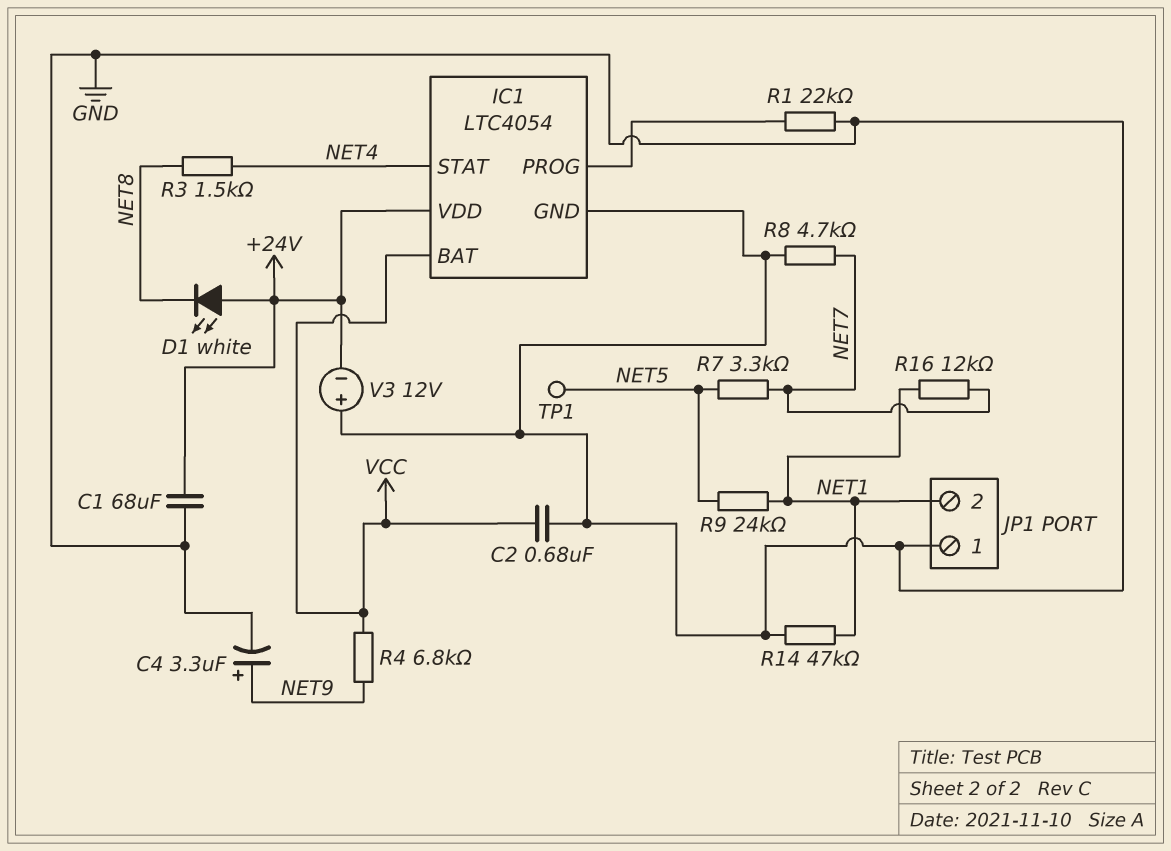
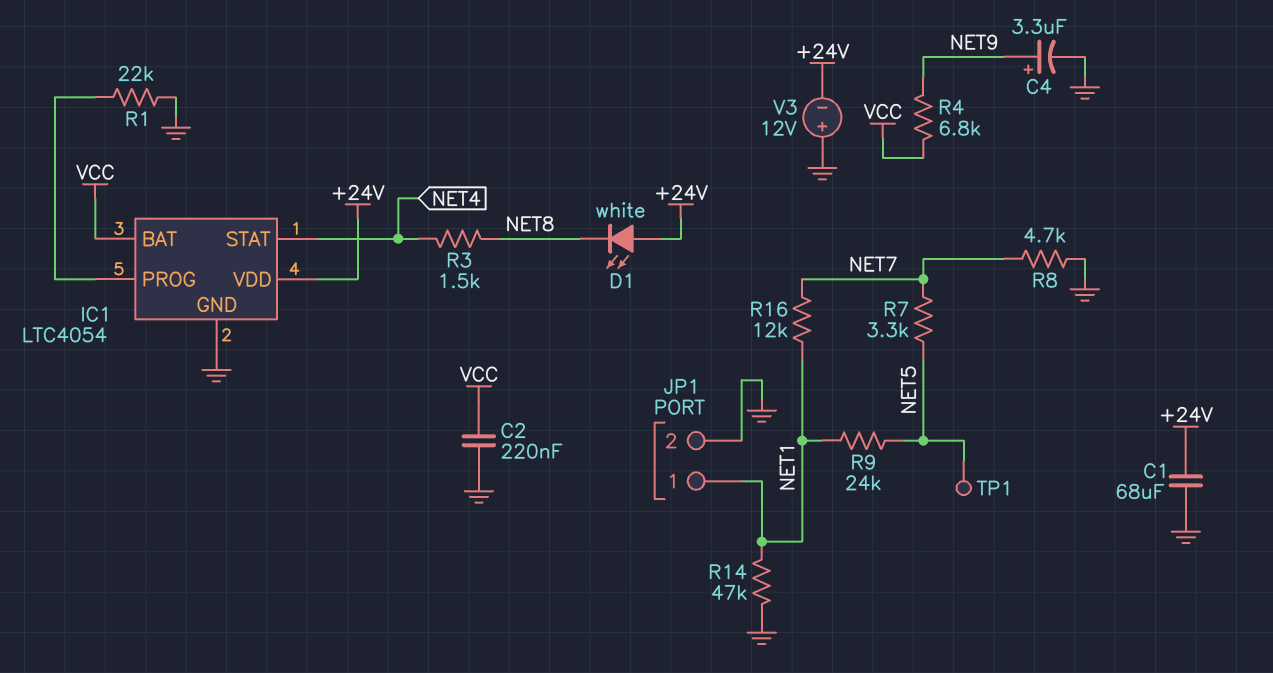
C2: 680nF (GND, VCC) -> 220nF (GND, VCC)
JP1 pin 1: GND -> NET1
JP1 pin 2: NET1 -> GND

